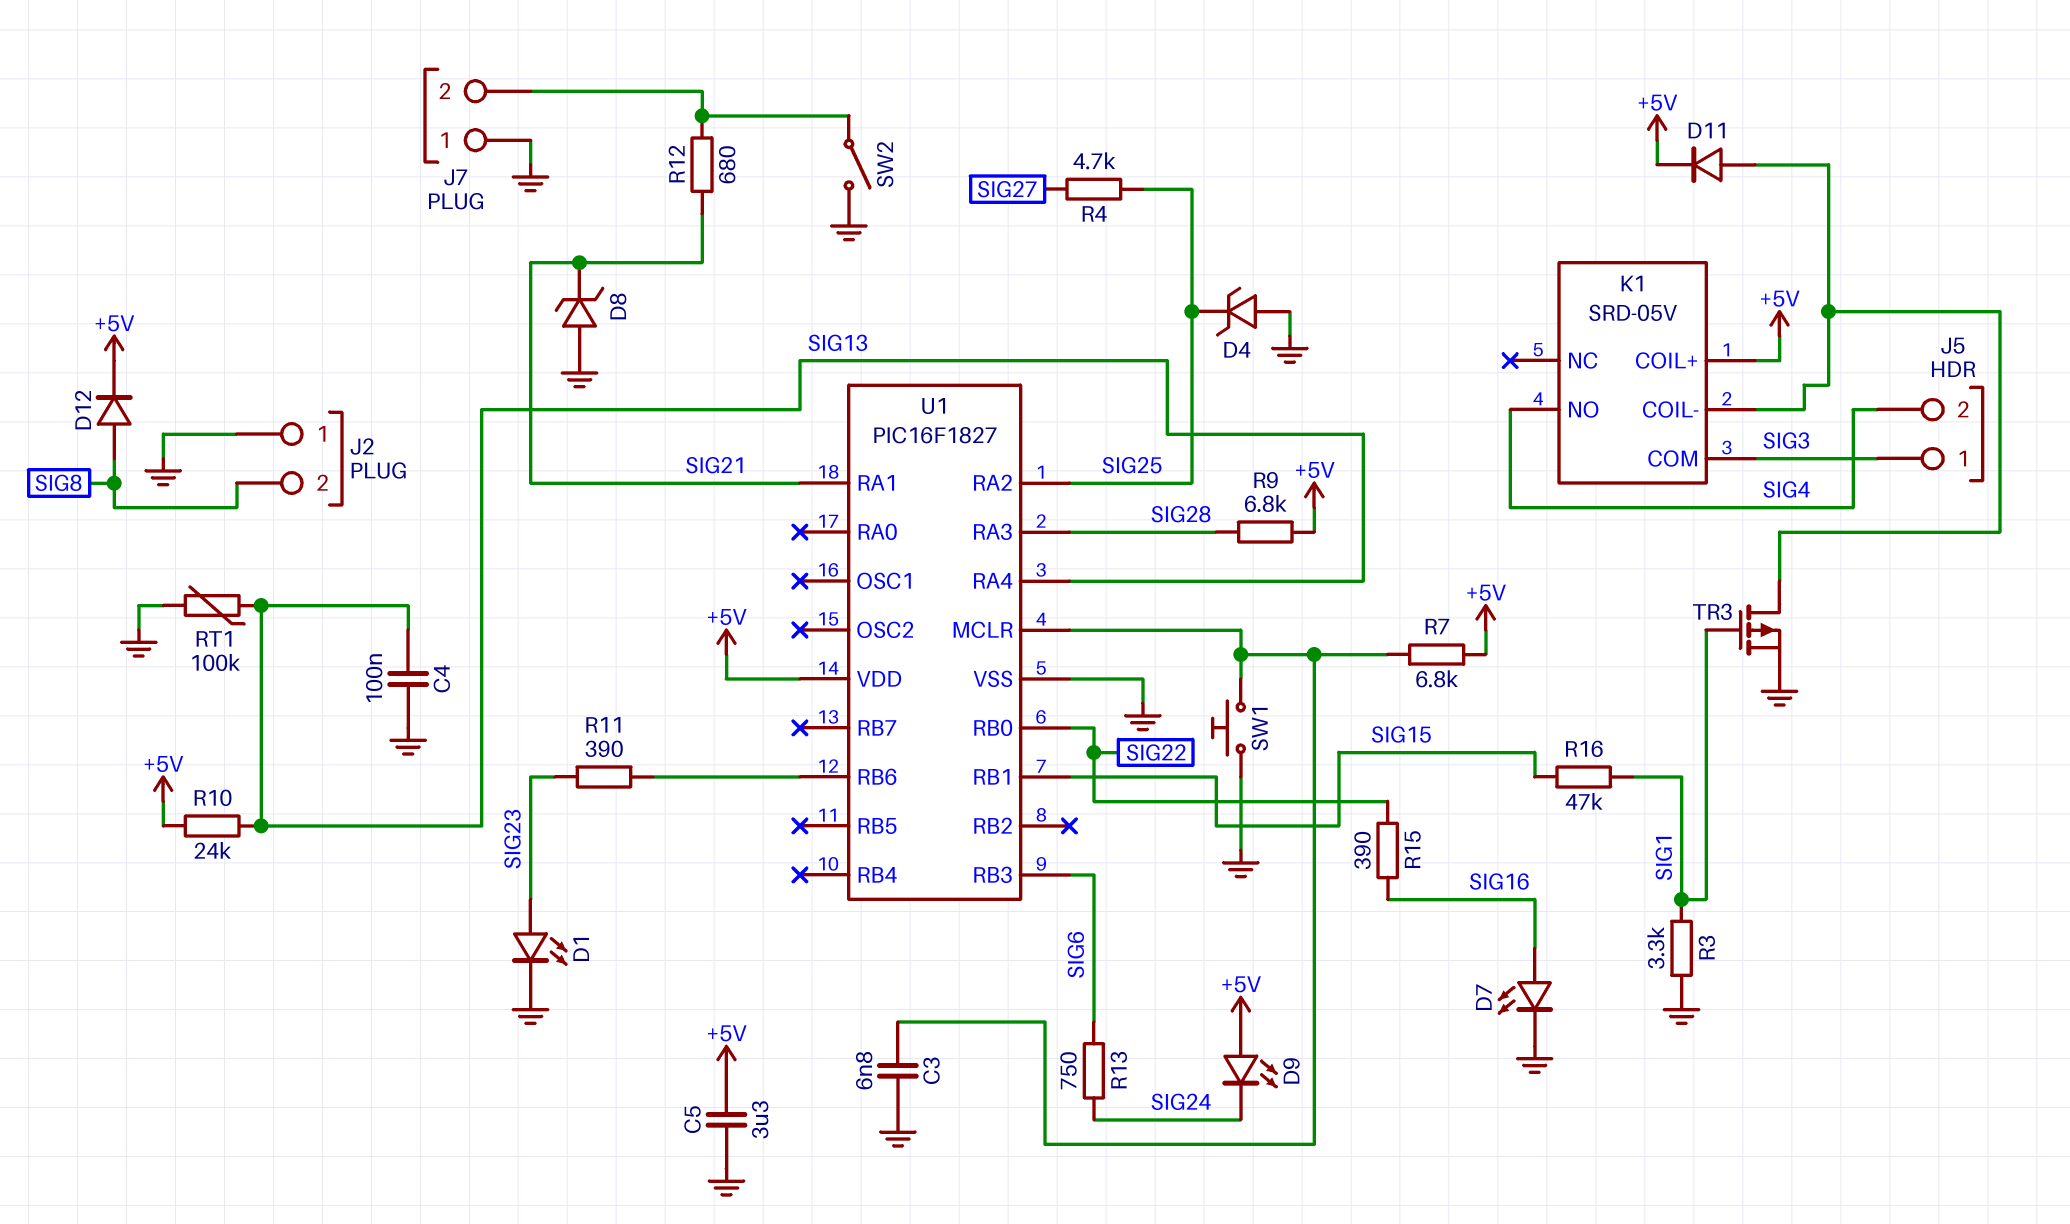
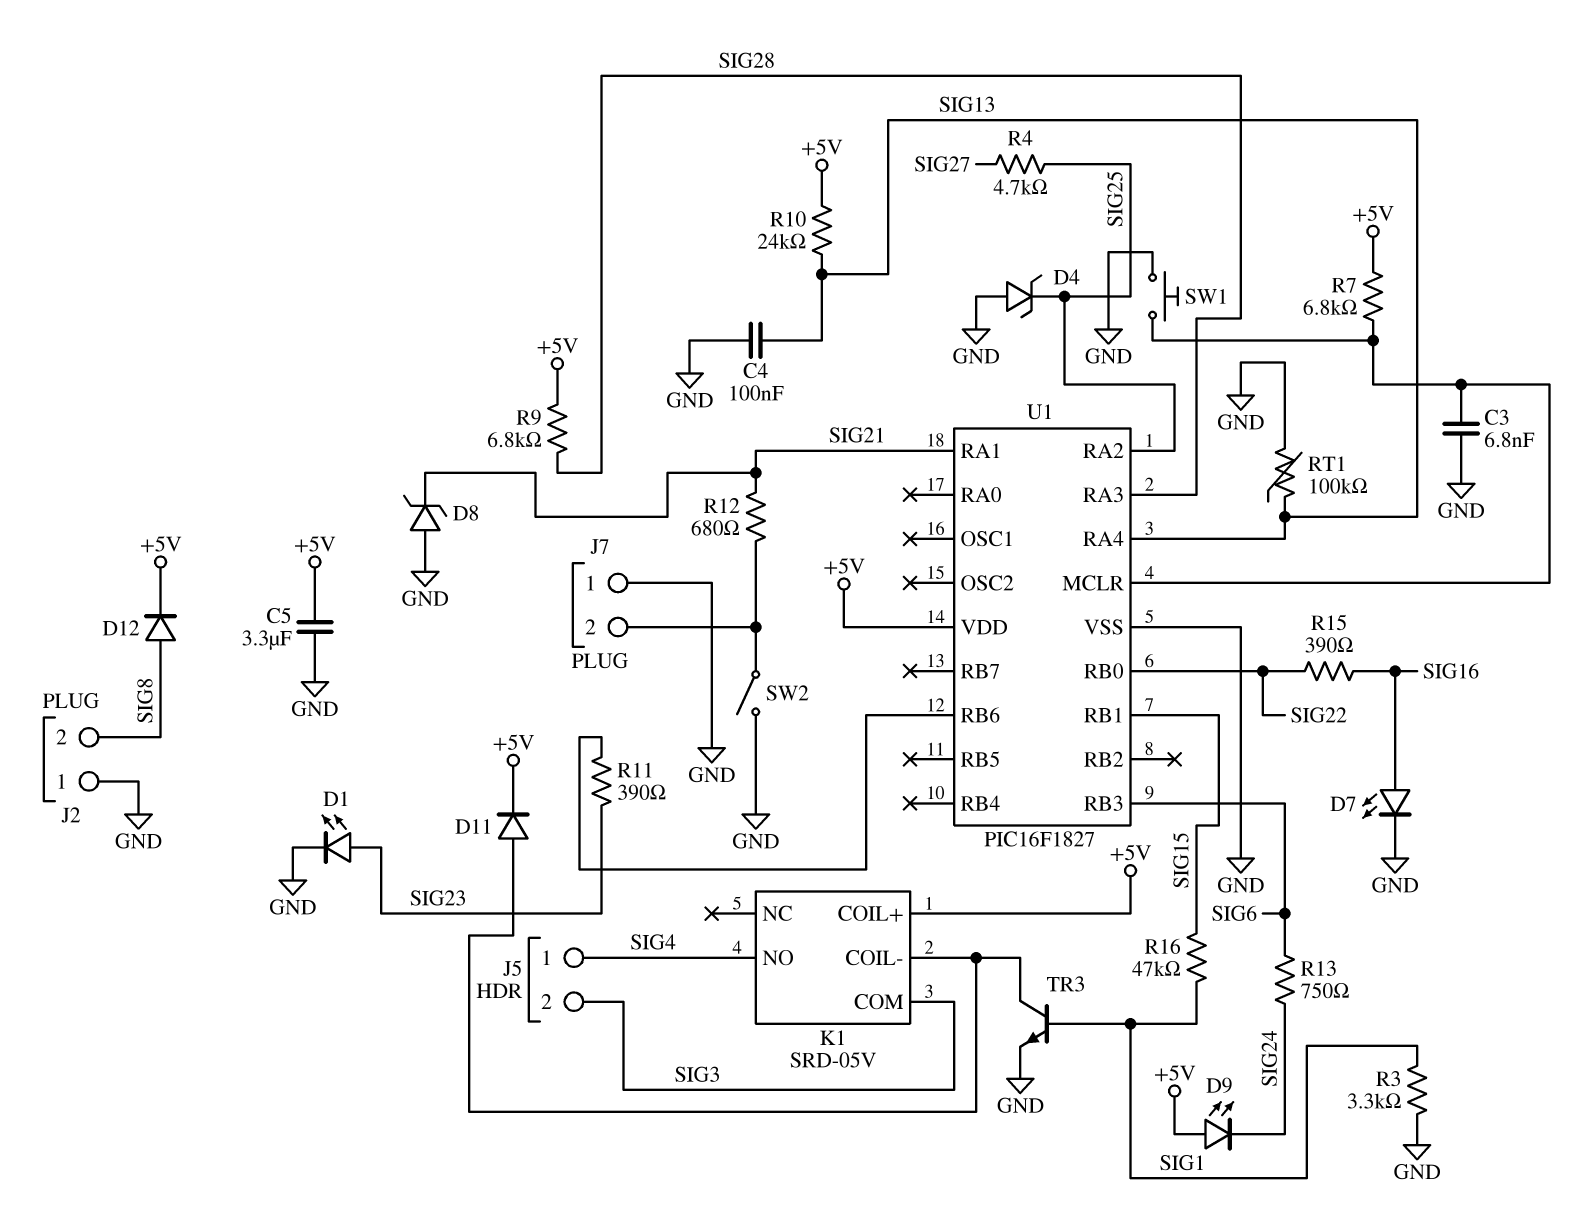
J5 pin 1: SIG3 -> SIG4
J5 pin 2: SIG4 -> SIG3
TR3: PMOS (G SIG1, D K1/COIL-, S GND) -> NPN (B SIG1, C K1/COIL-, E GND)

